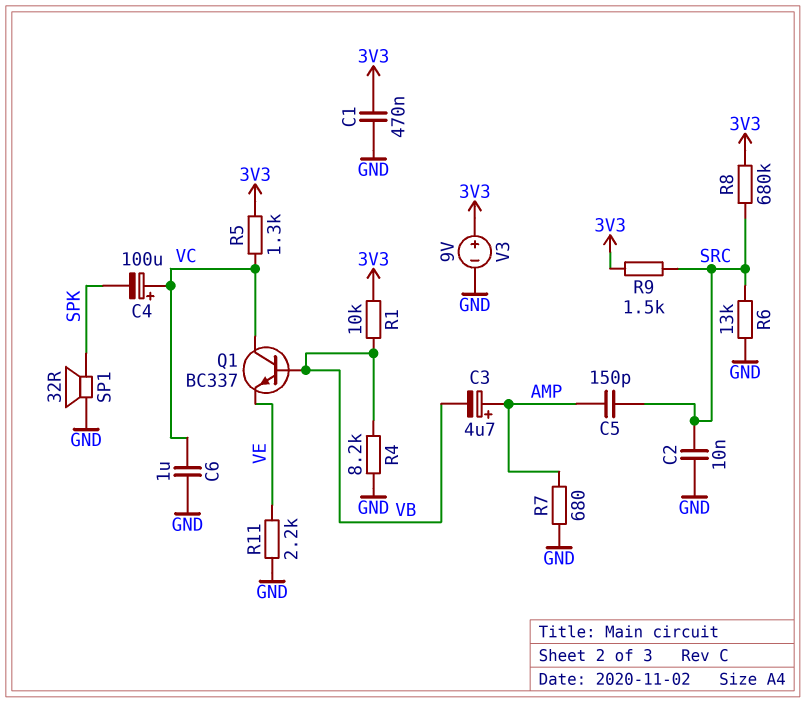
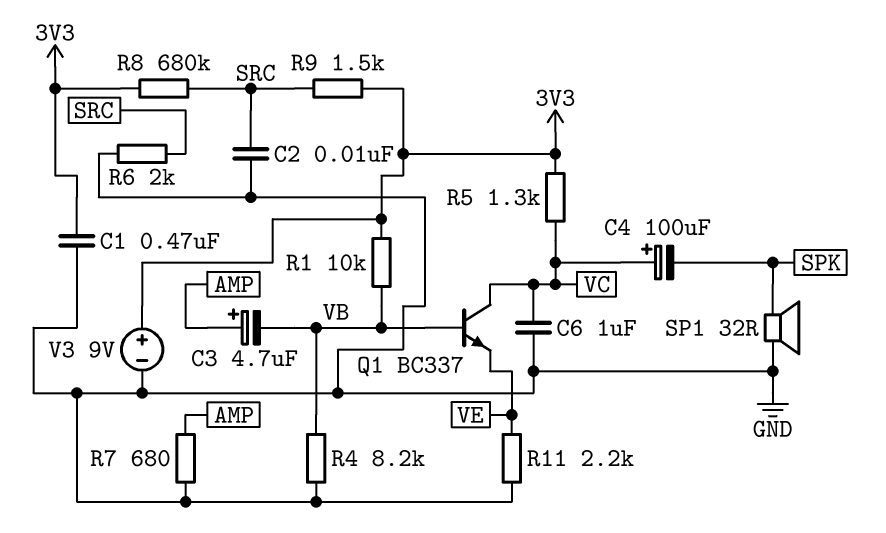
C5: 150pF (AMP, SRC) -> none
R6: 13k (GND, SRC) -> 2k (GND, SRC)

